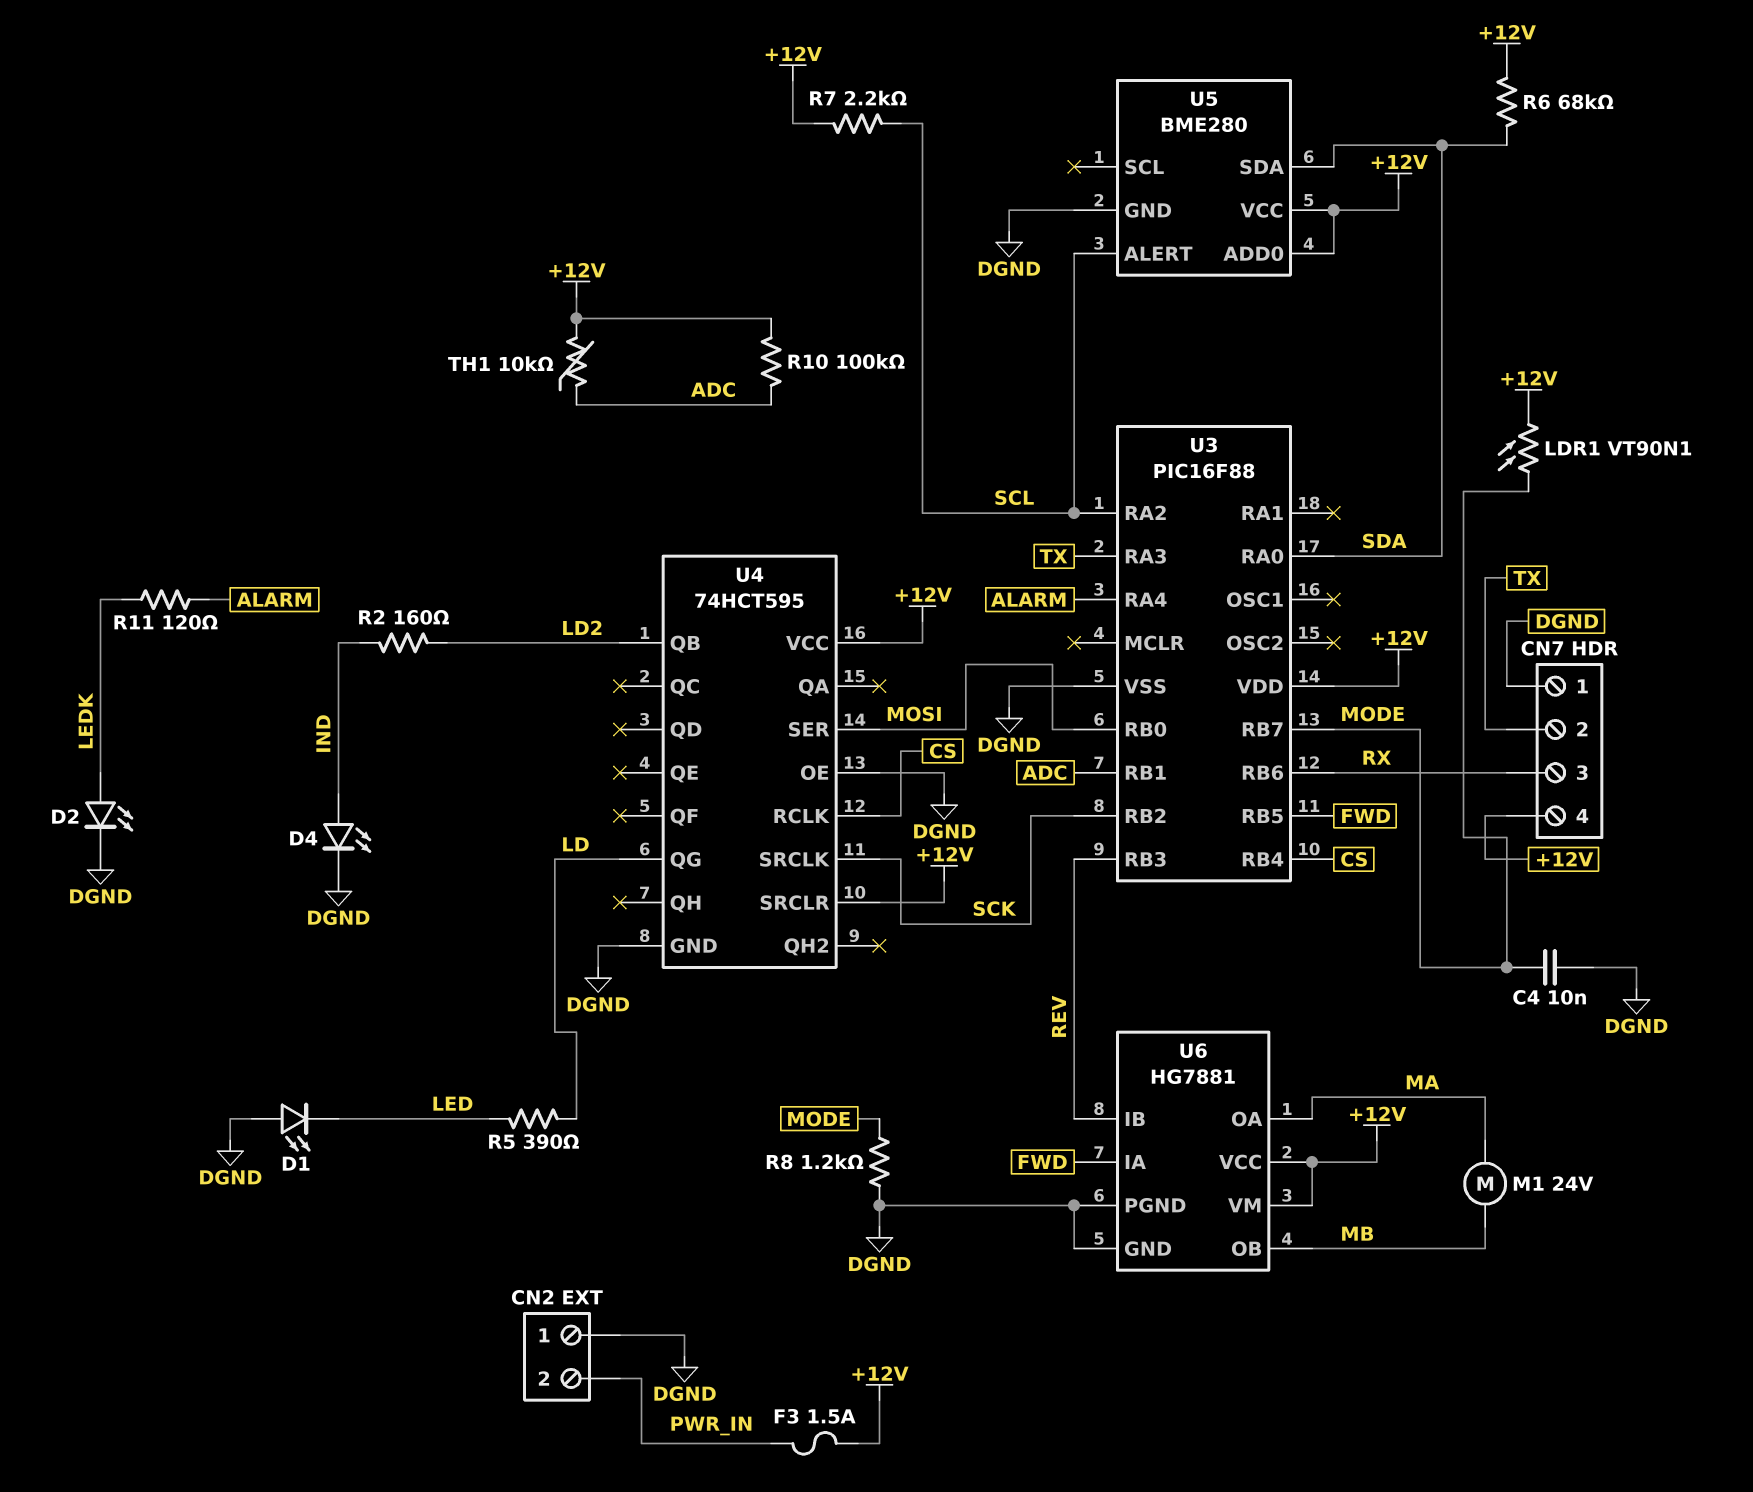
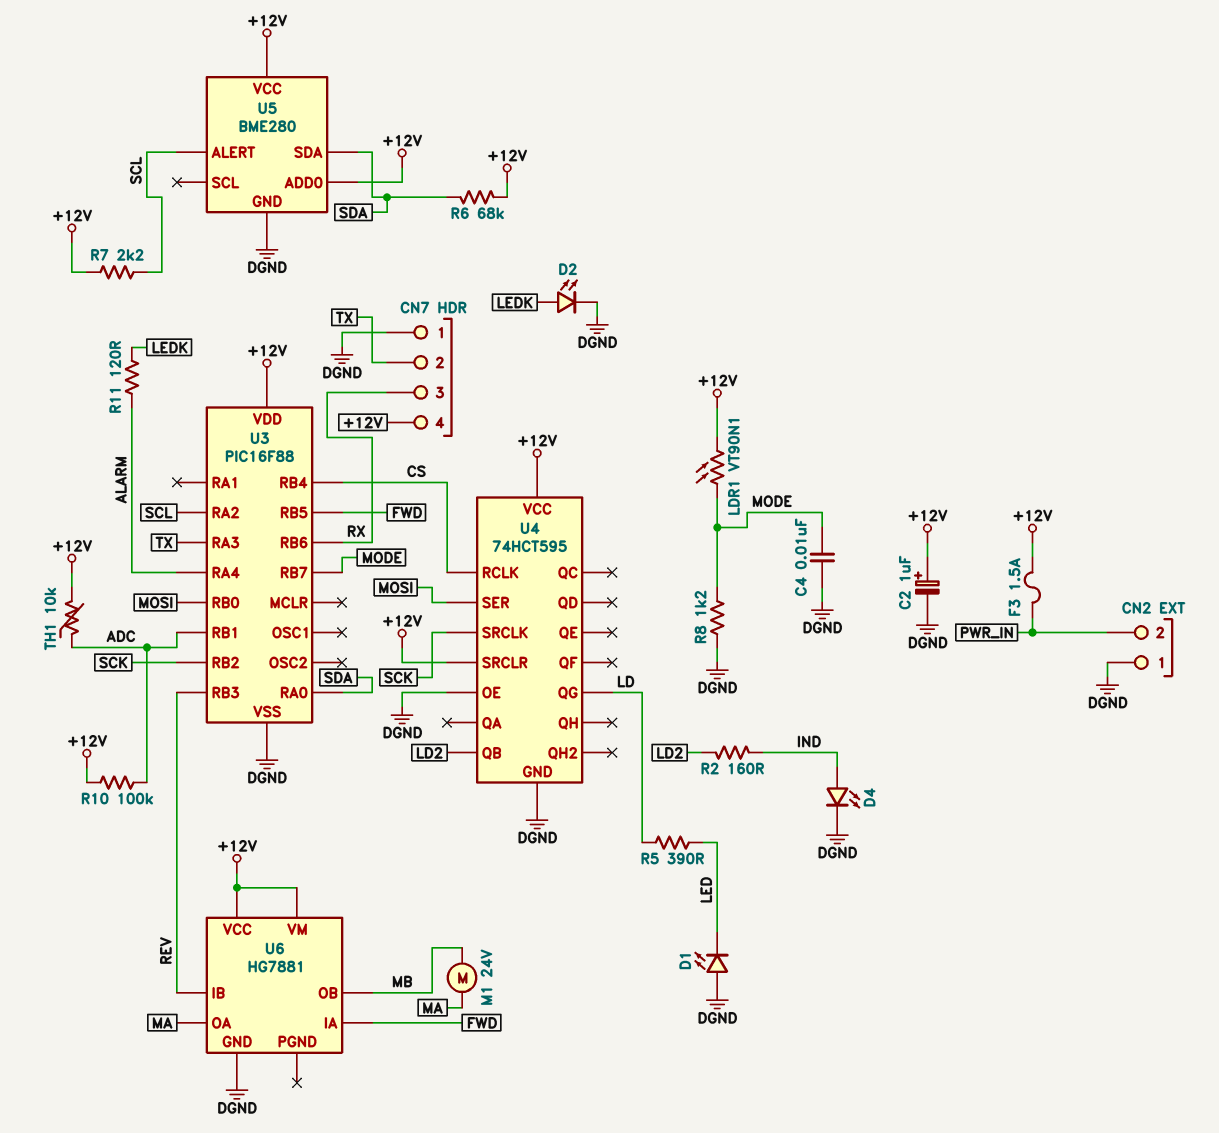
C2: none -> 1uF (plus +12V, minus DGND)
U6 pin PGND: DGND -> none

